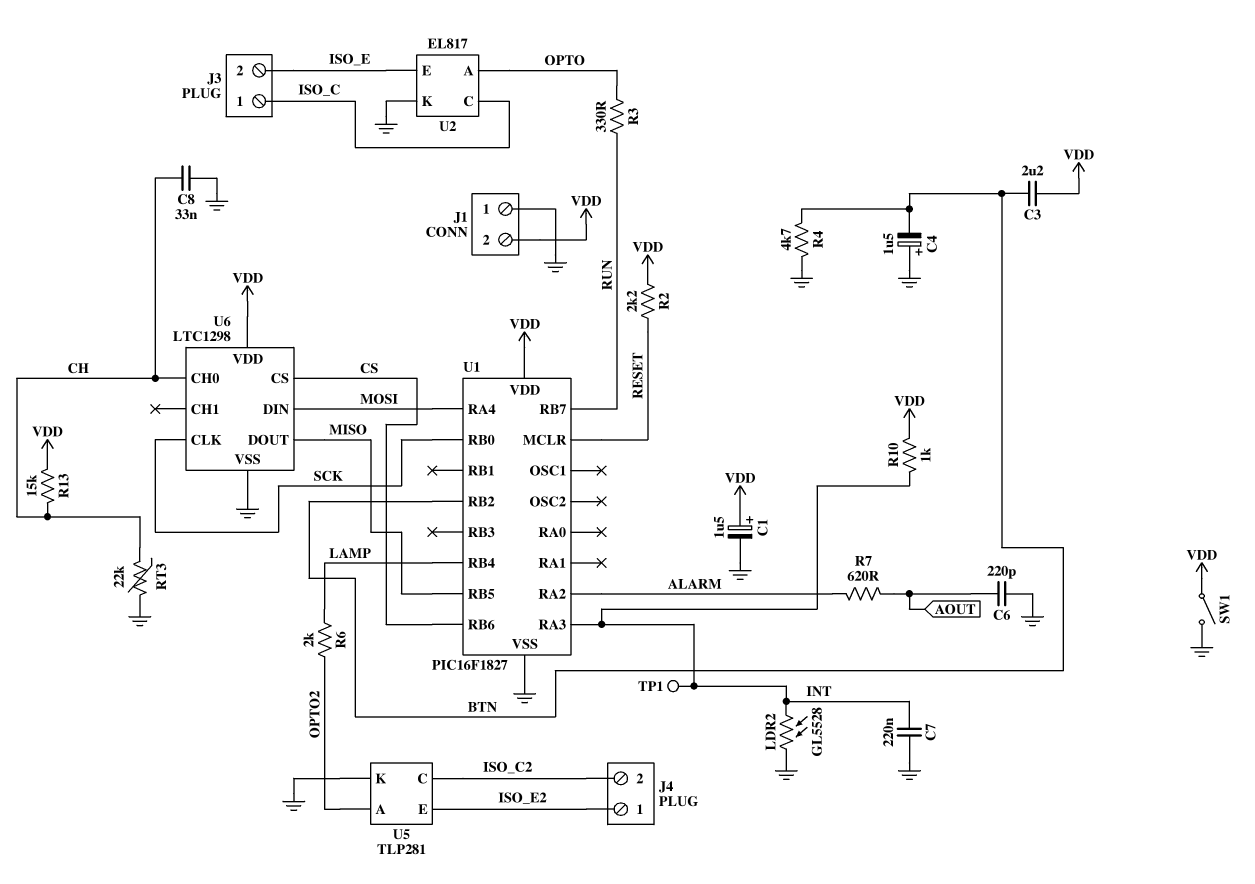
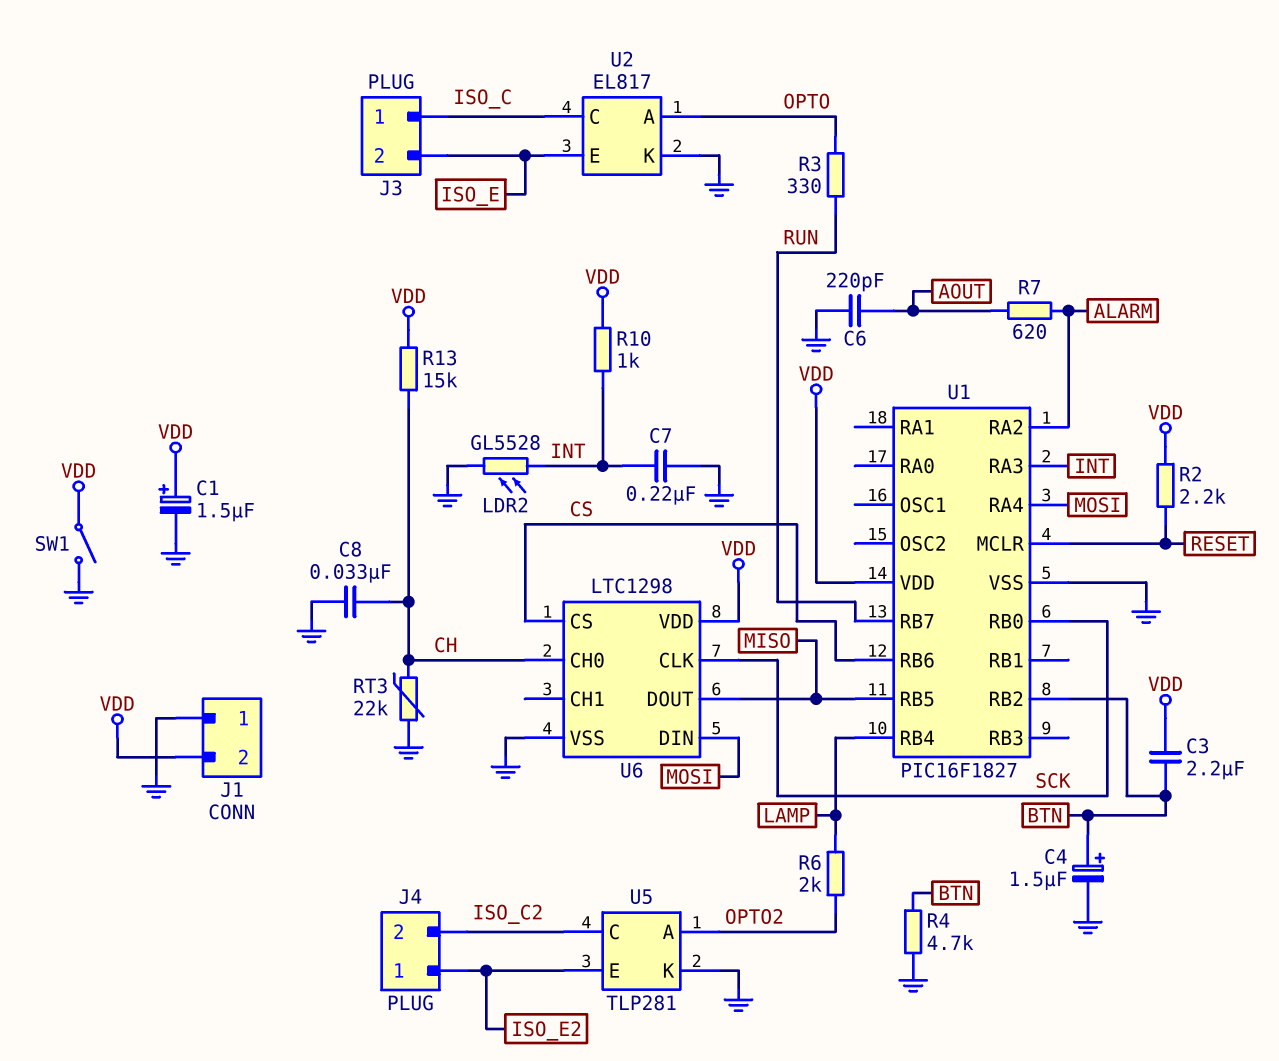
C4: 1.5uF (plus GND, minus BTN) -> 1.5uF (plus BTN, minus GND)
TP1: test point (INT) -> none

